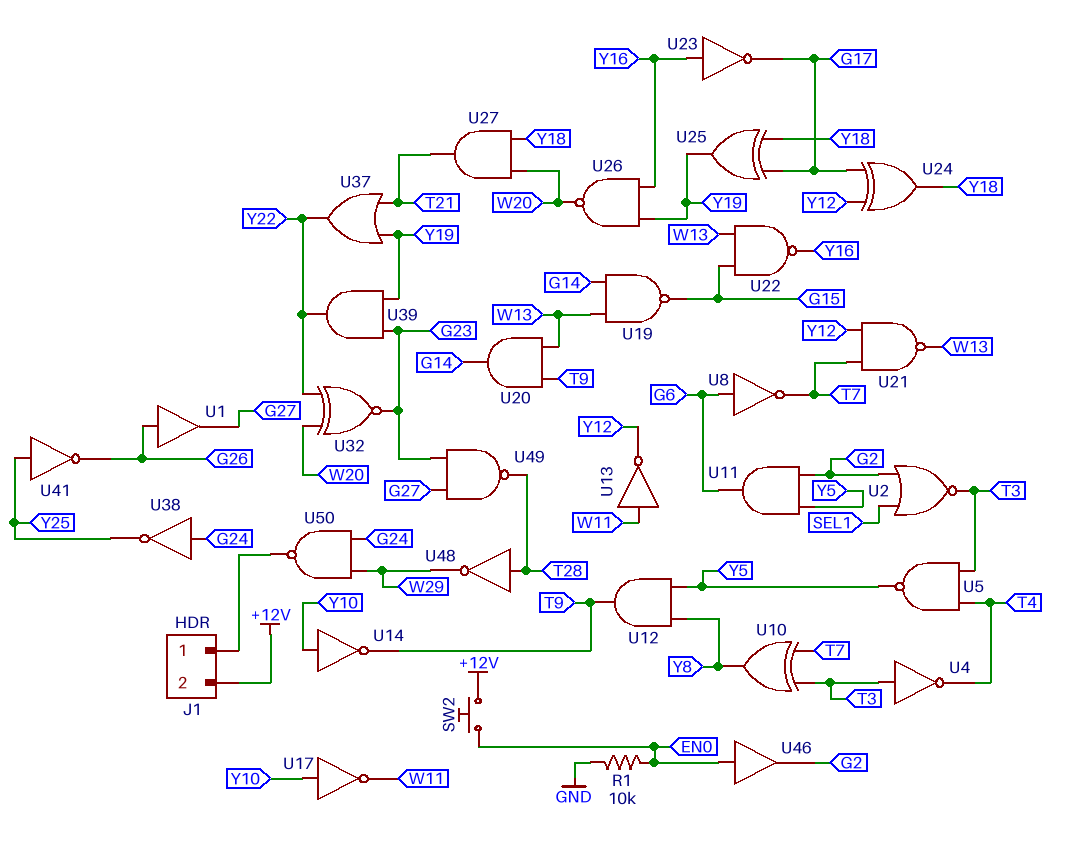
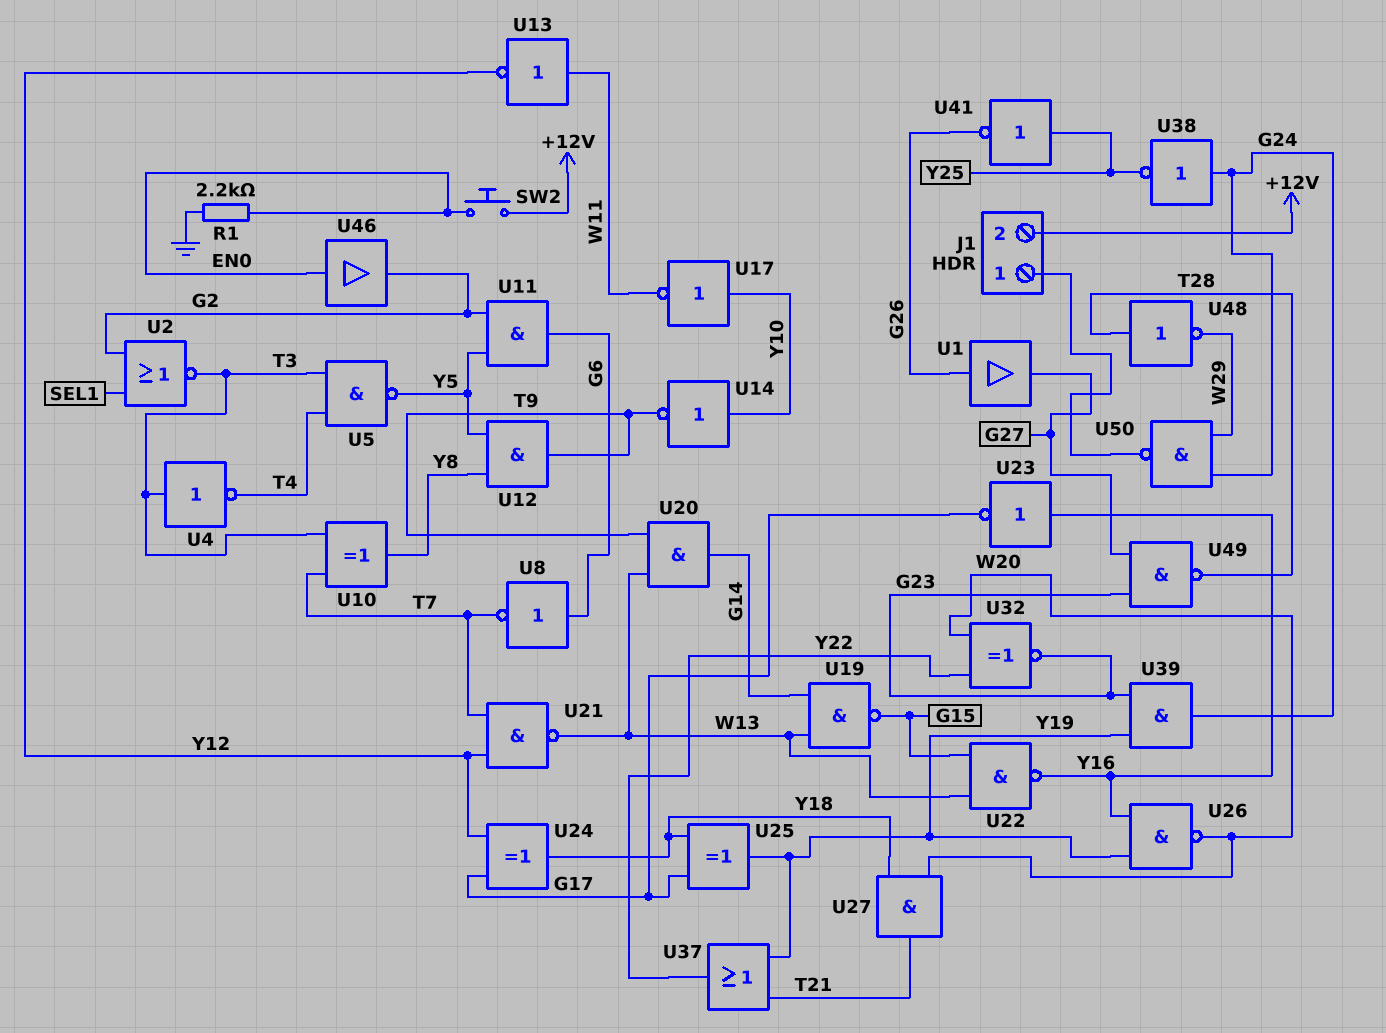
R1: 10k (EN0, GND) -> 2.2k (EN0, GND)
U39: AND (in G23, in Y19, out Y22) -> AND (in G23, in Y19, out G24)

